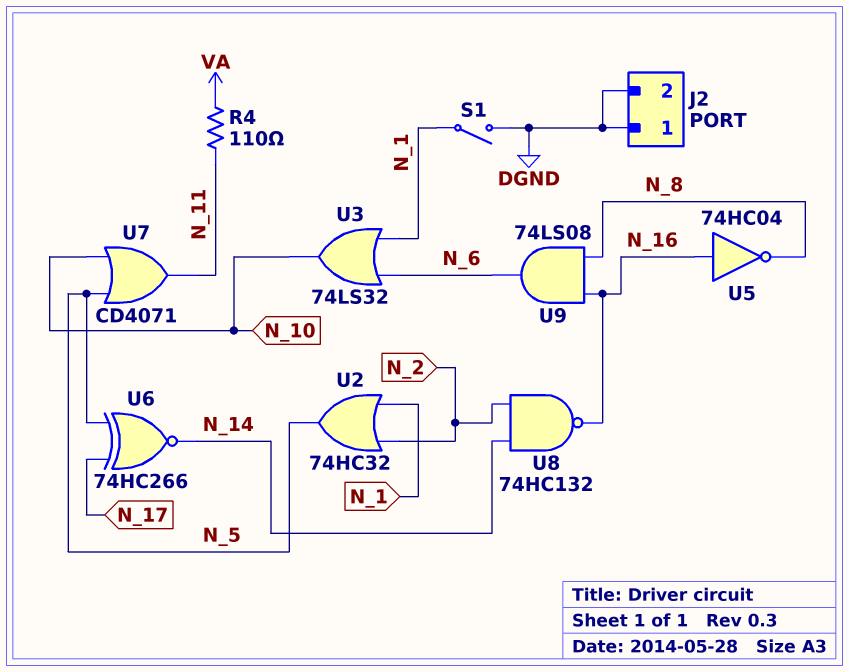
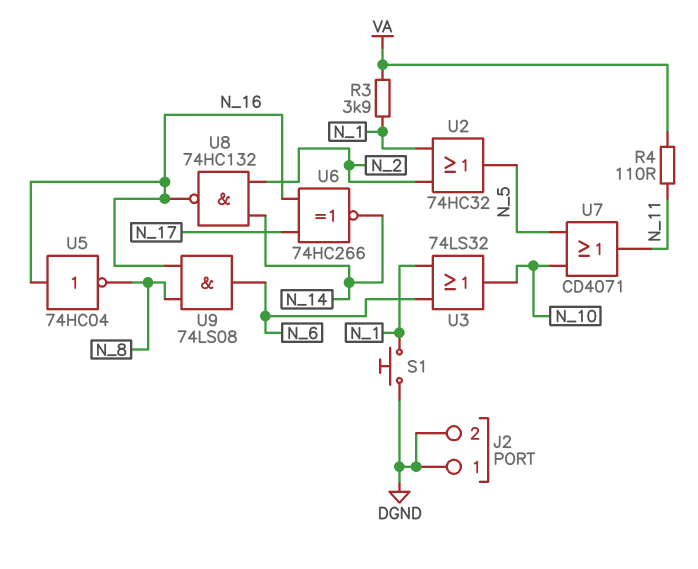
R3: none -> 3.9k (N_1, VA)
S1: switch (DGND, N_1) -> button (DGND, N_1)
U6: XNOR 74HC266 (in N_5, in N_17, out N_14) -> XNOR 74HC266 (in N_16, in N_17, out N_14)

